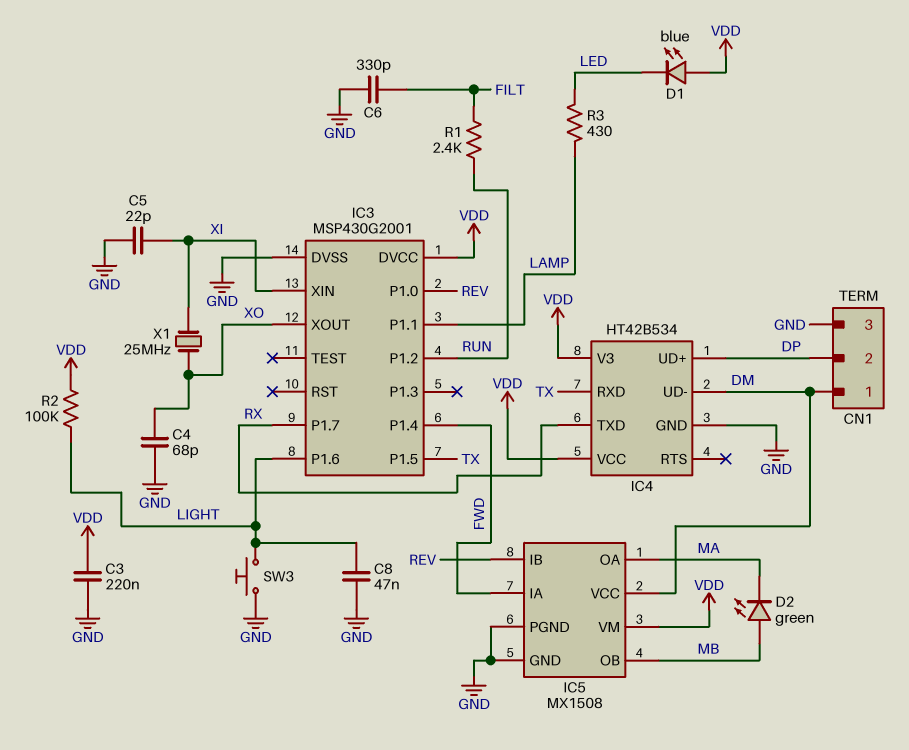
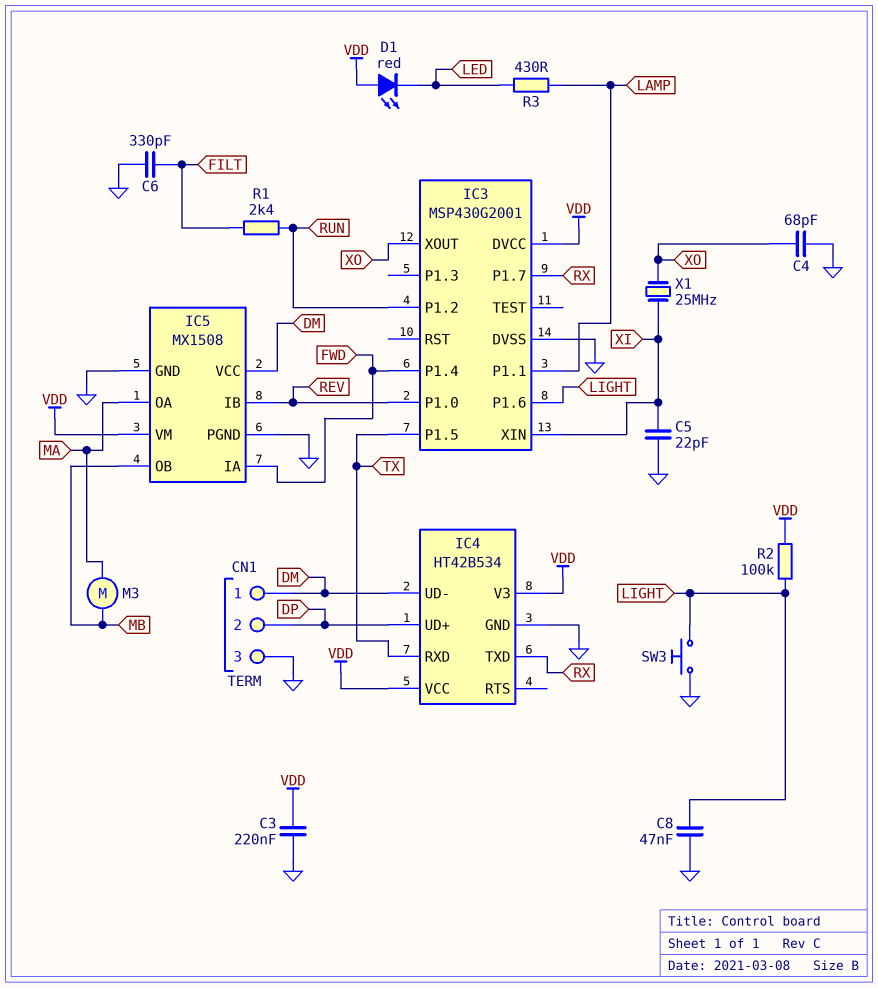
D1: LED blue (A VDD, K LED) -> LED red (A VDD, K LED)
D2: LED green (A MB, K MA) -> none
M3: none -> motor (MA, MB)

